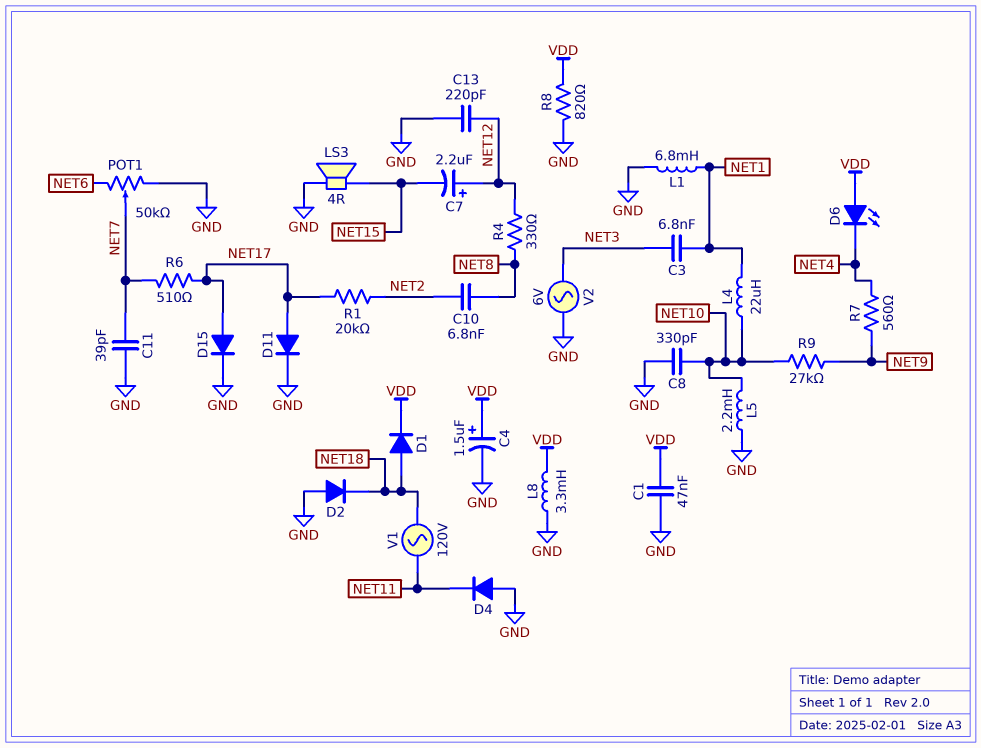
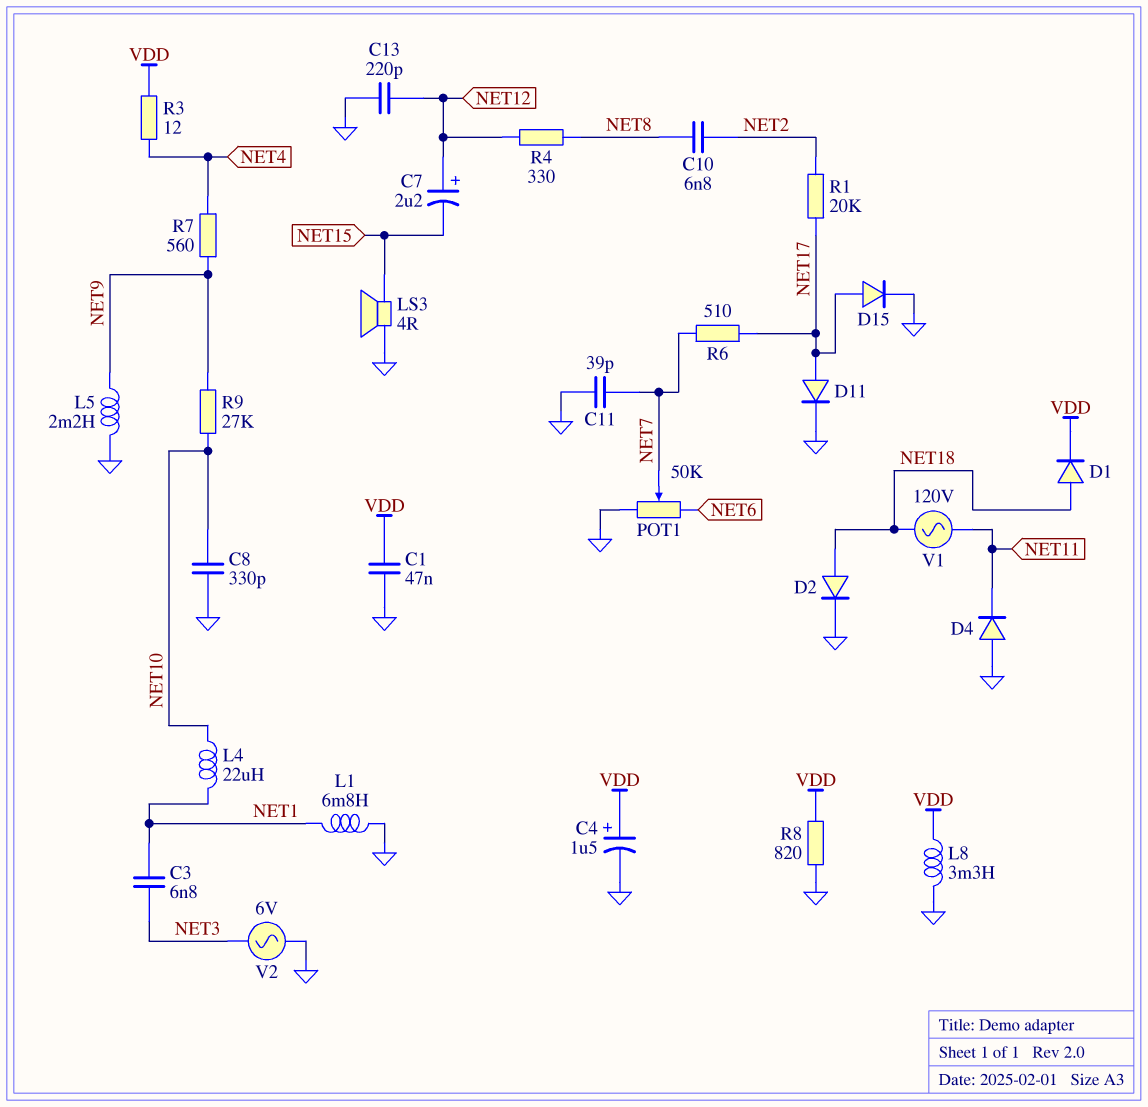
D2: diode (A GND, K NET18) -> diode (A NET18, K GND)
D6: LED (A VDD, K NET4) -> none
L5: 2.2mH (GND, NET10) -> 2.2mH (GND, NET9)
R3: none -> 12 (NET4, VDD)

